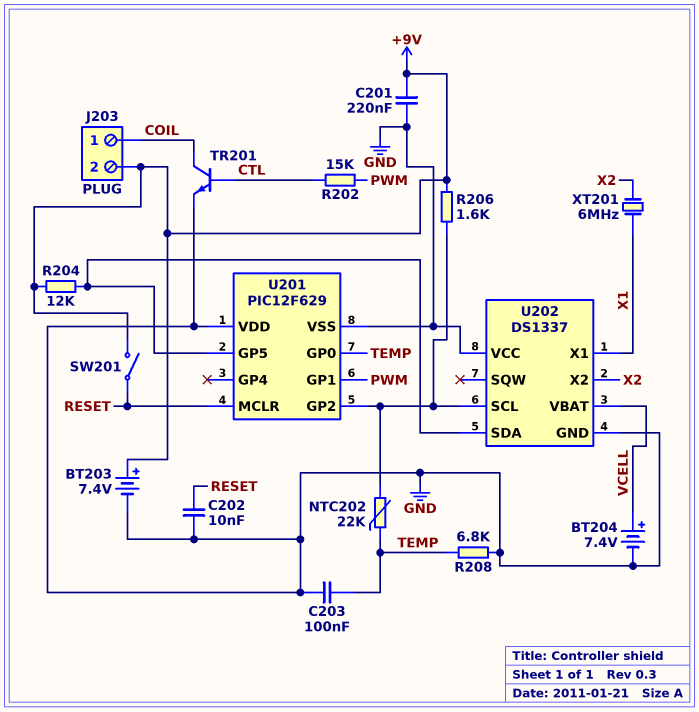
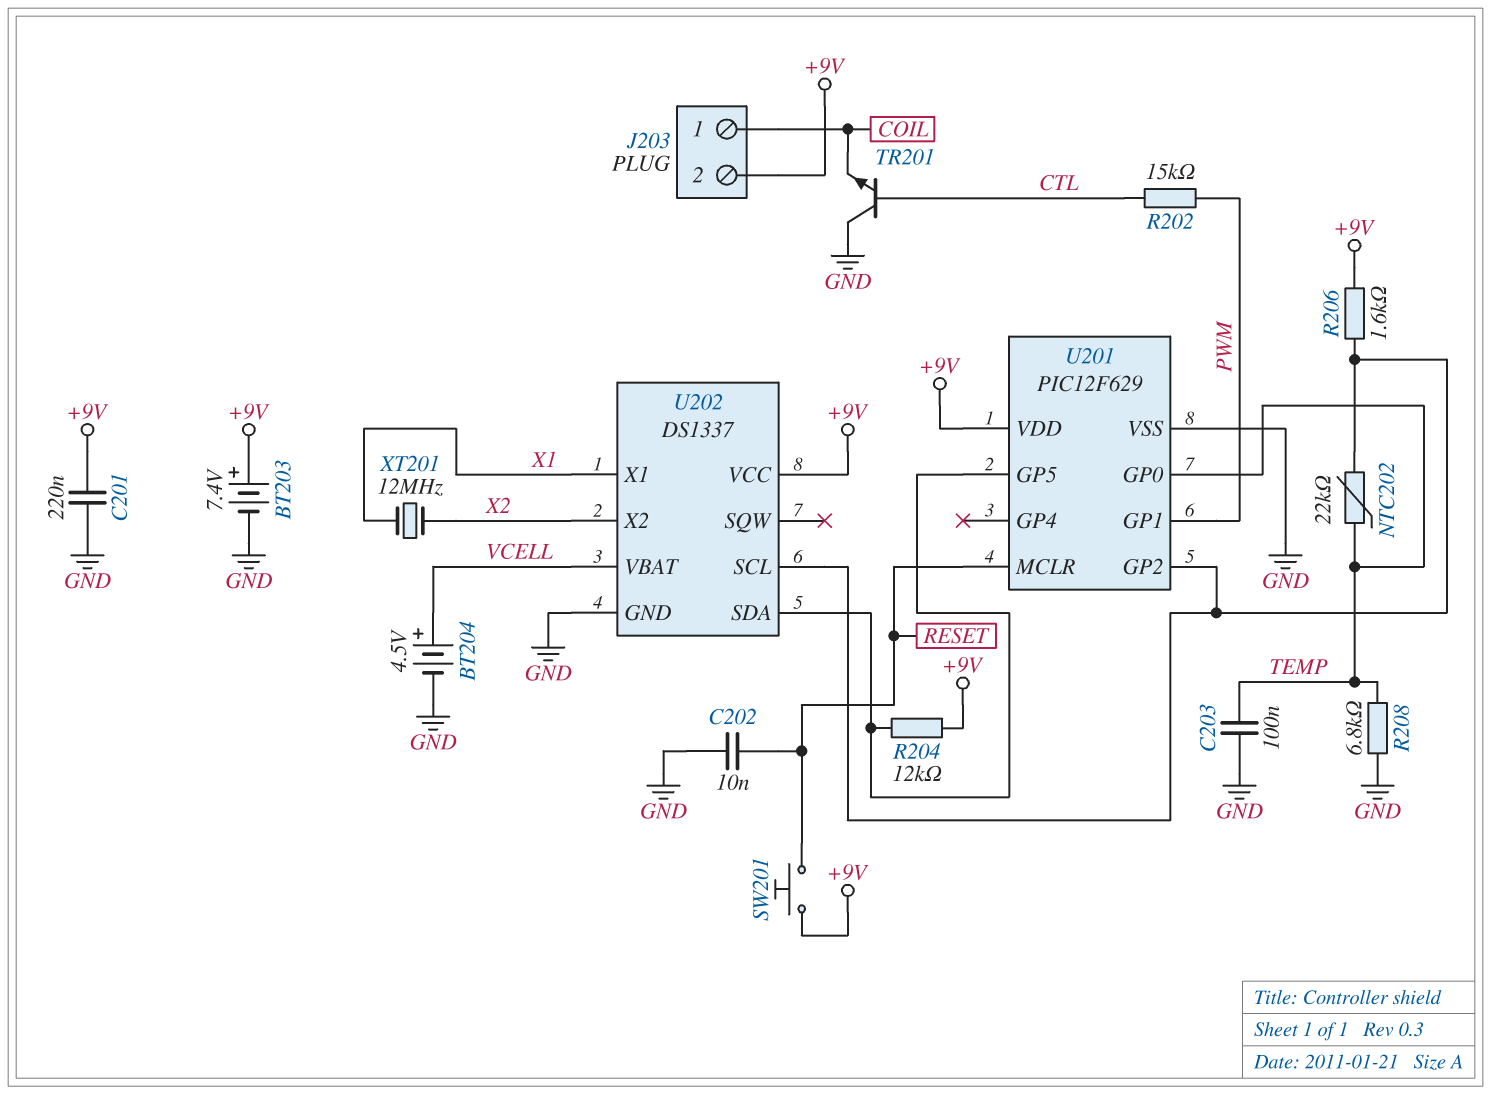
BT204: 7.4V (plus VCELL, minus GND) -> 4.5V (plus VCELL, minus GND)
SW201: switch (+9V, RESET) -> button (+9V, RESET)
TR201: NPN (B CTL, C COIL, E GND) -> NPN (B CTL, C GND, E COIL)
U201 pin VDD: GND -> +9V
U202 pin VCC: GND -> +9V
XT201: 6MHz (X1, X2) -> 12MHz (X1, X2)

